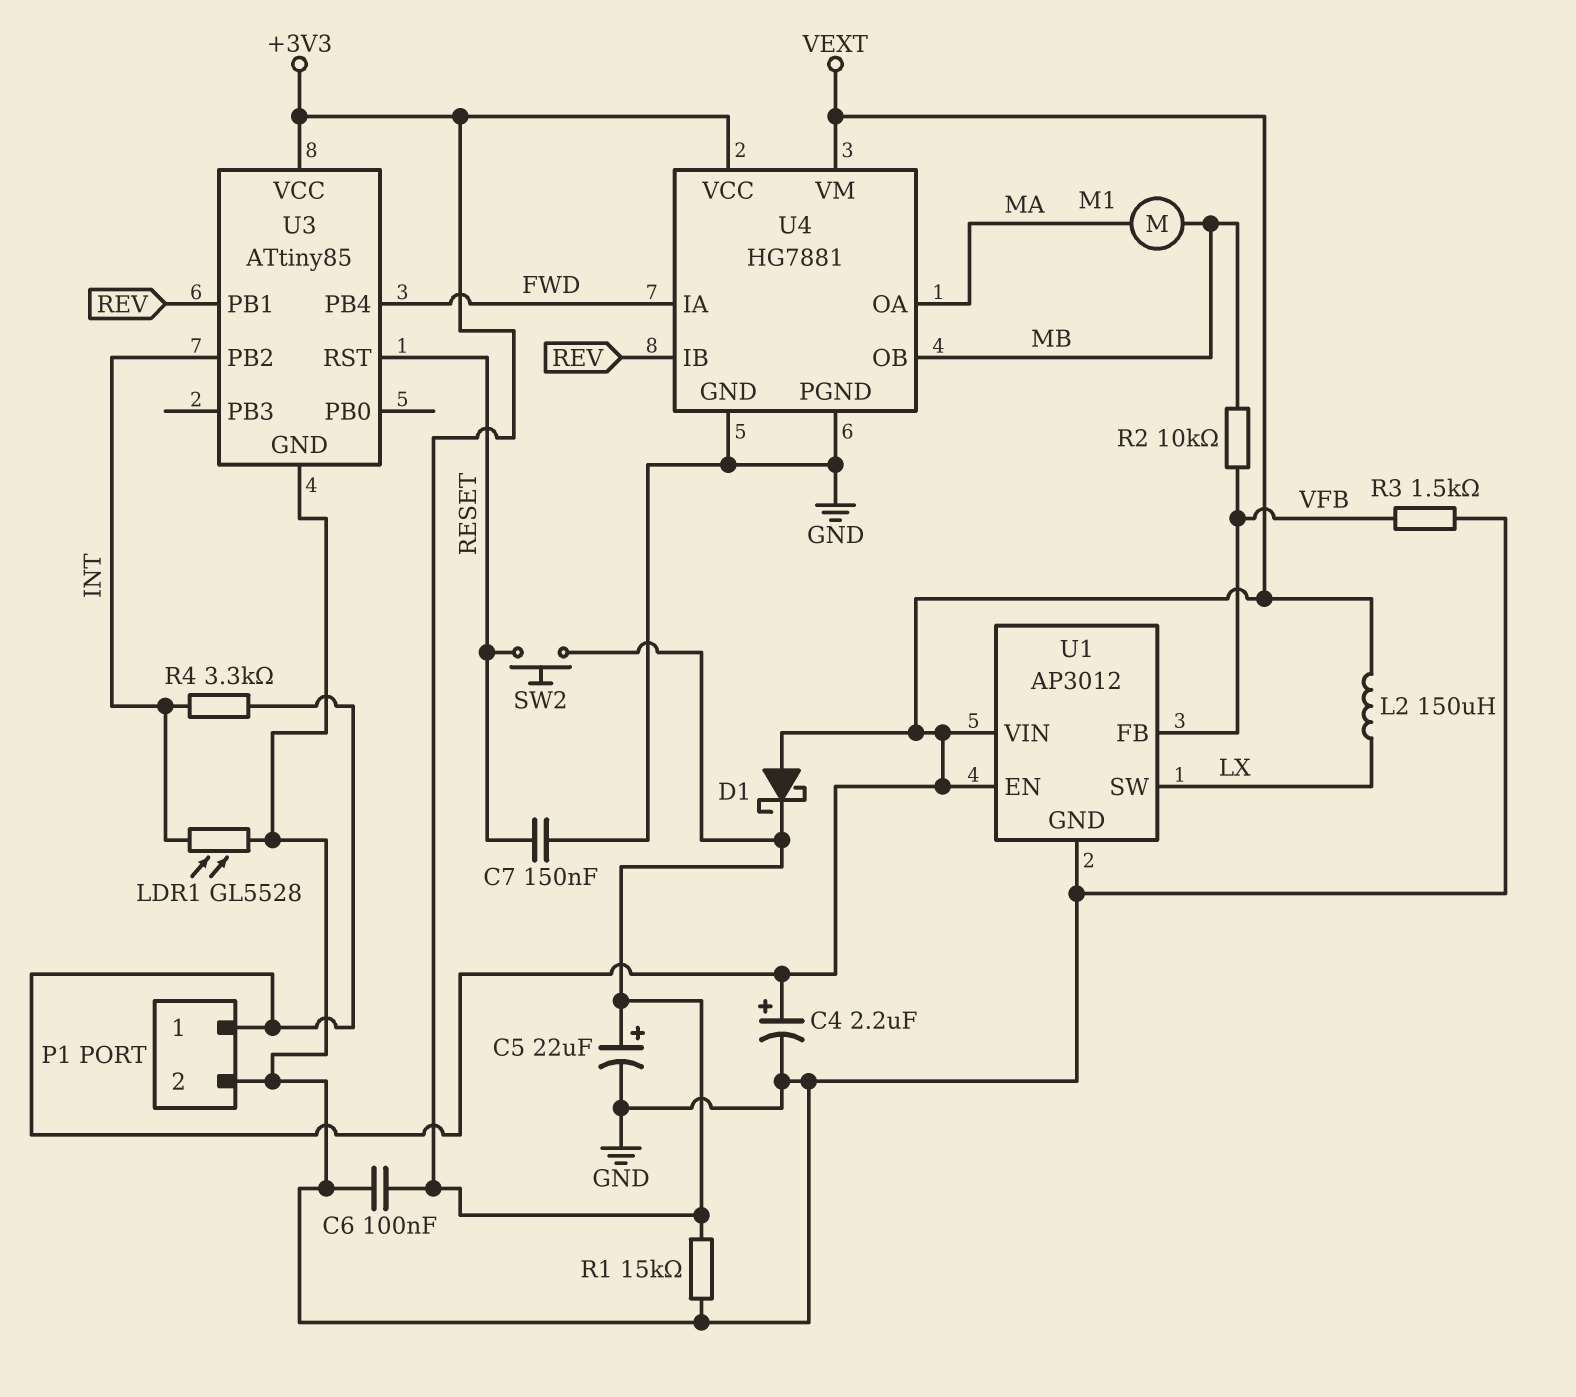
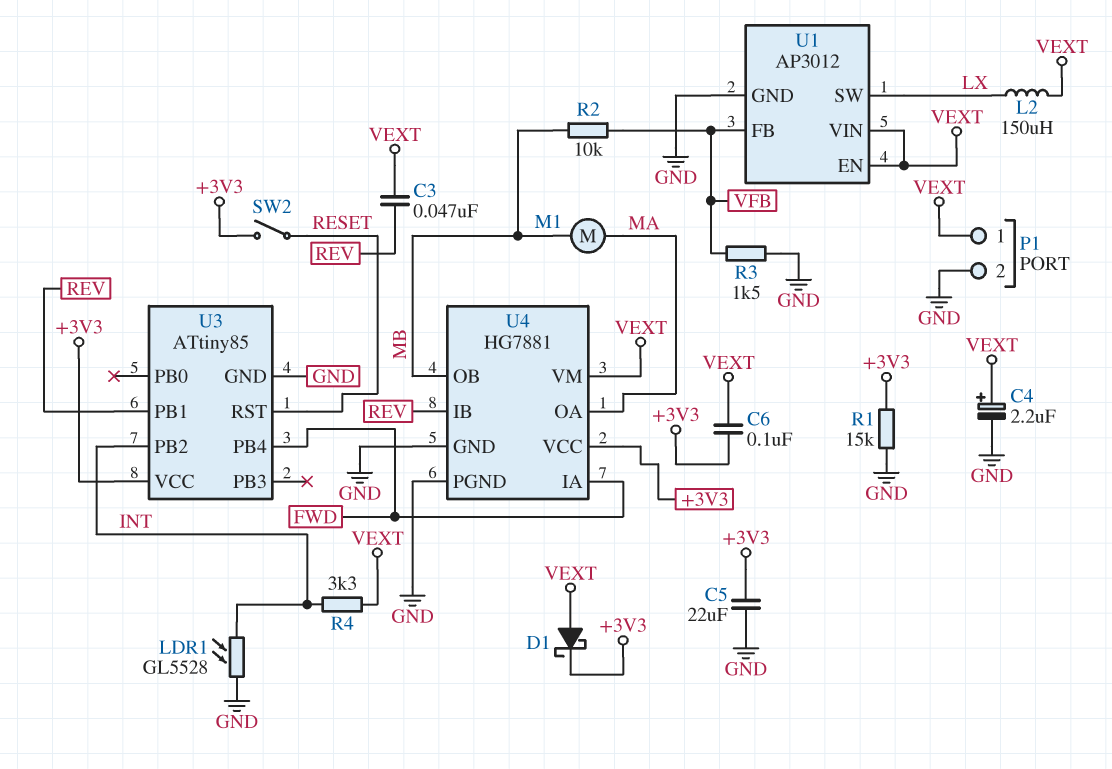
C3: none -> 47nF (REV, VEXT)
C5: 22uF (plus +3V3, minus GND) -> 22uF (+3V3, GND)
C6: 100nF (+3V3, GND) -> 100nF (+3V3, VEXT)
C7: 150nF (GND, RESET) -> none
SW2: button (+3V3, RESET) -> switch (+3V3, RESET)

